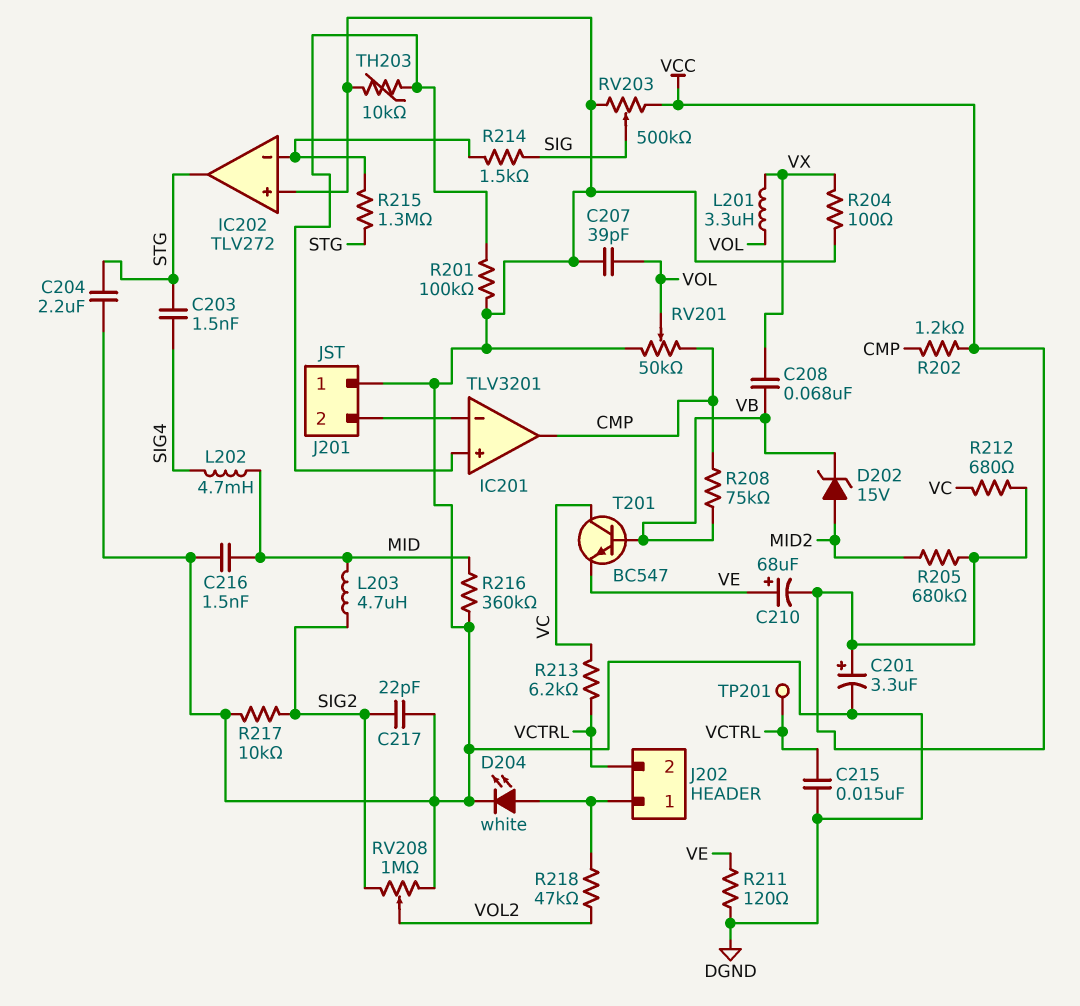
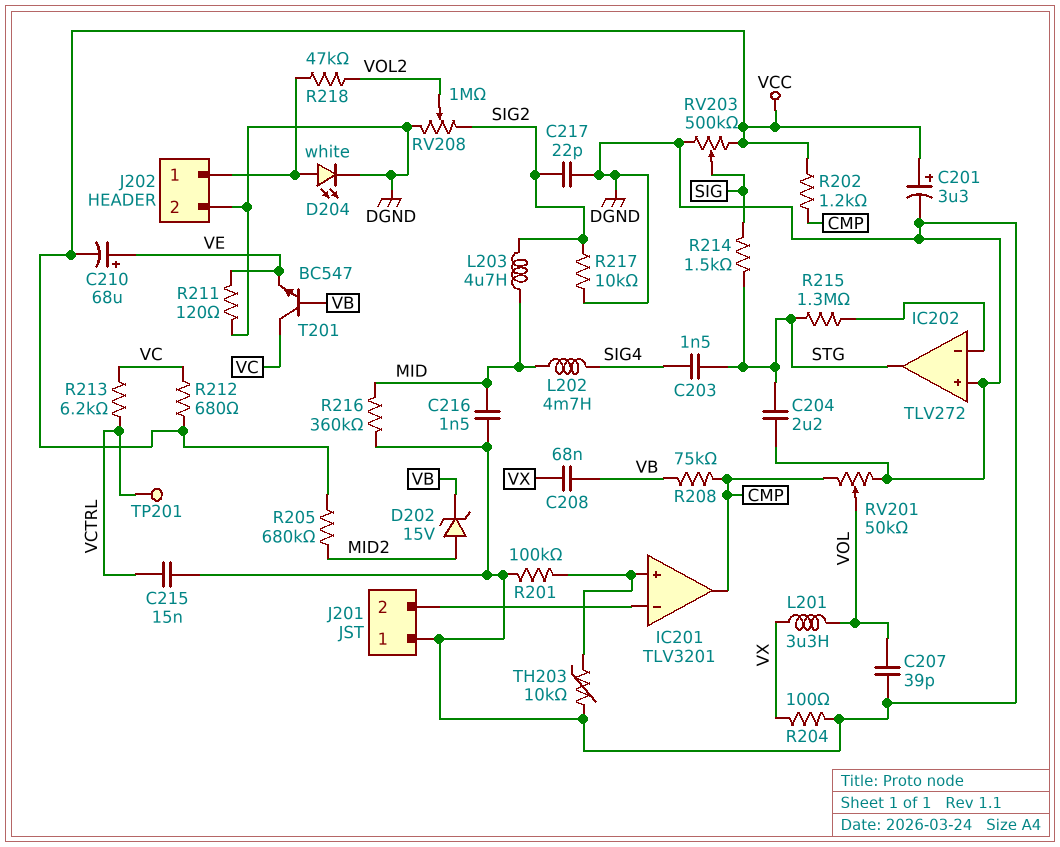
J202 pin 2: VCTRL -> DGND
R214: 1.5k (IC202/in-, SIG) -> 1.5k (SIG, STG)

